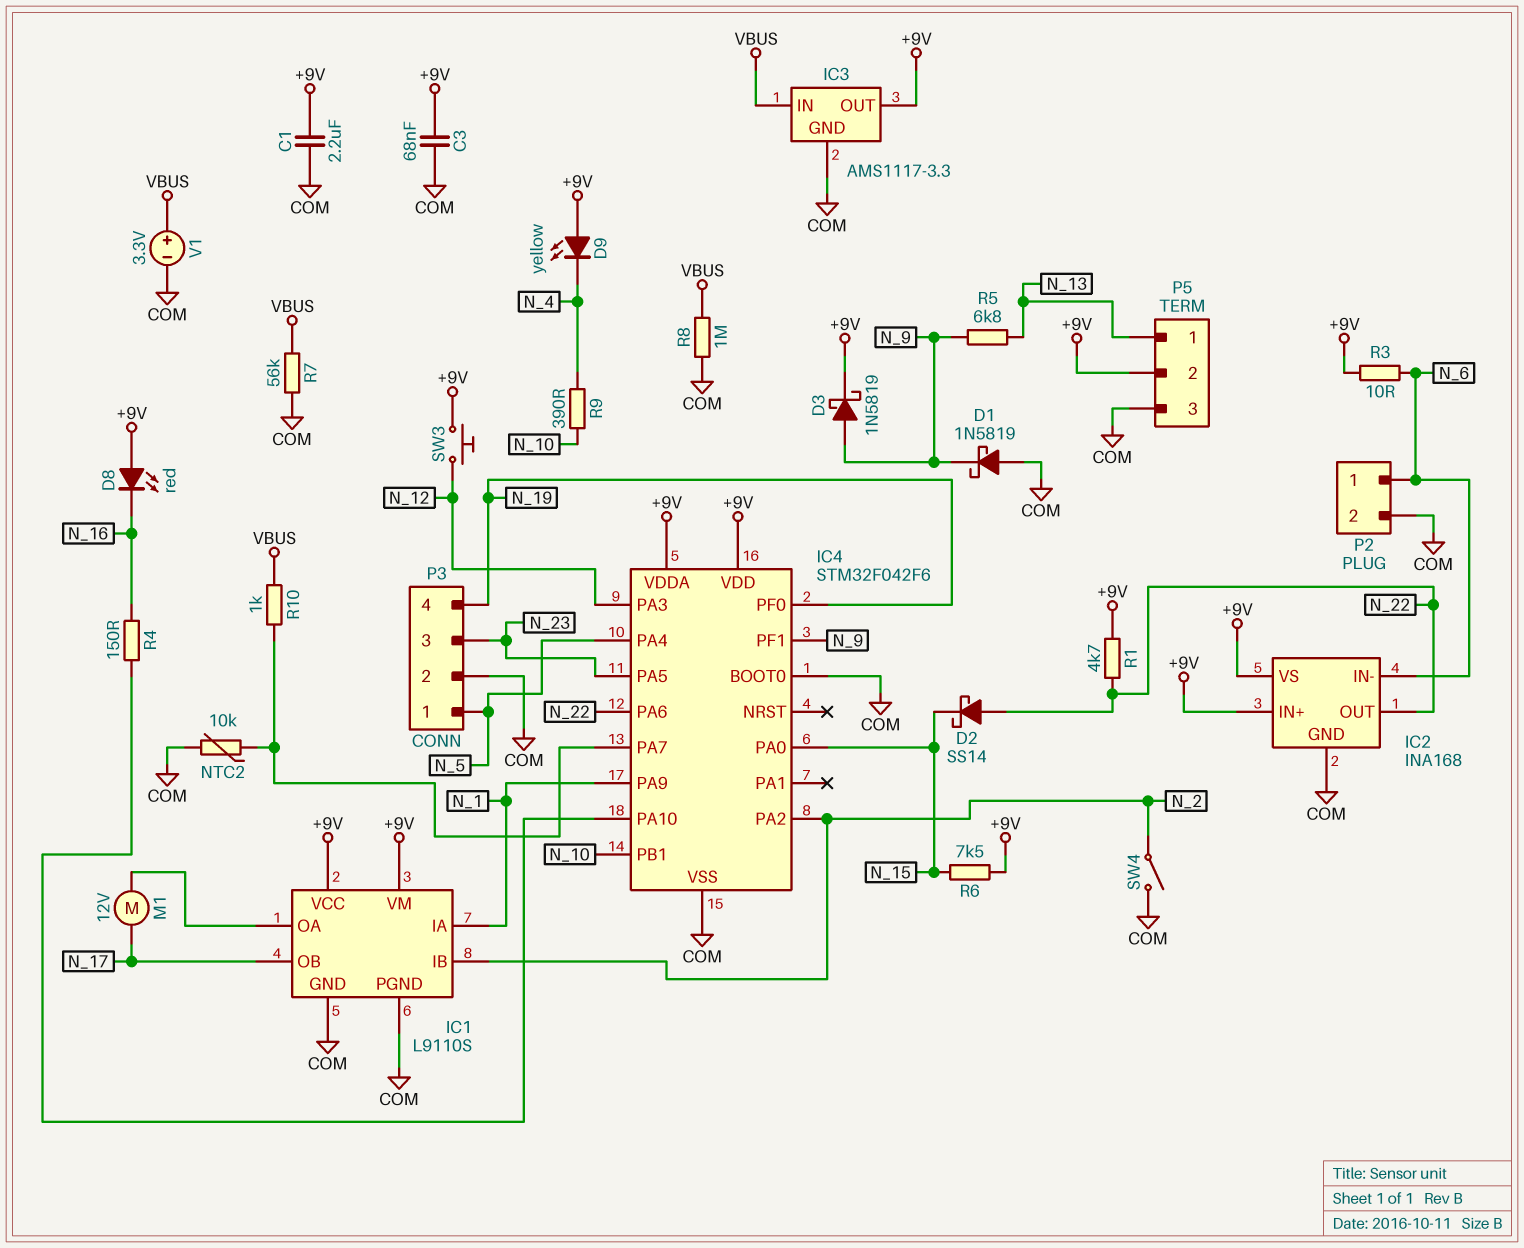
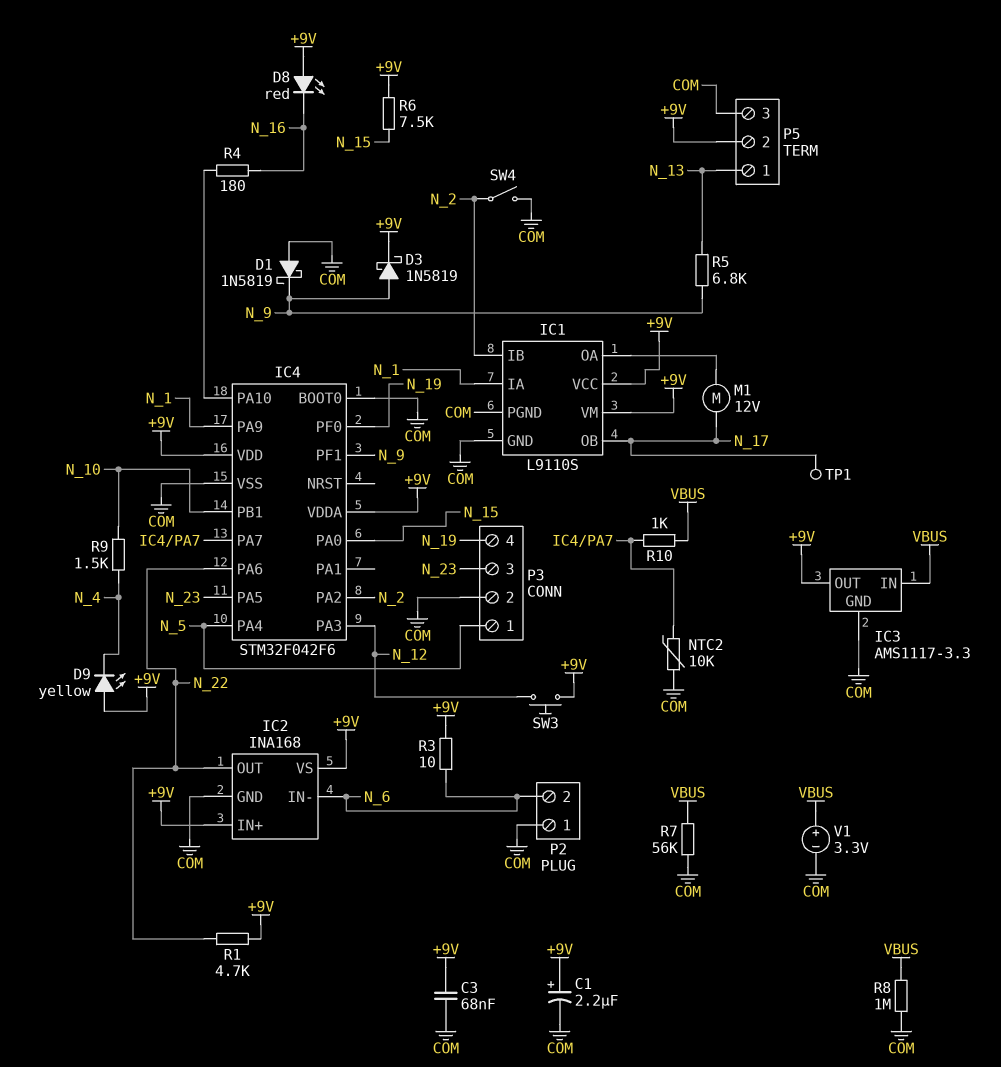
C1: 2.2uF (+9V, COM) -> 2.2uF (plus +9V, minus COM)
D2: schottky SS14 (A N_22, K N_15) -> none
P2 pin 1: N_6 -> COM
P2 pin 2: COM -> N_6
R4: 150 (IC4/PA10, N_16) -> 180 (IC4/PA10, N_16)
R9: 390 (N_4, N_10) -> 1.5k (N_4, N_10)
TP1: none -> test point (N_17)

